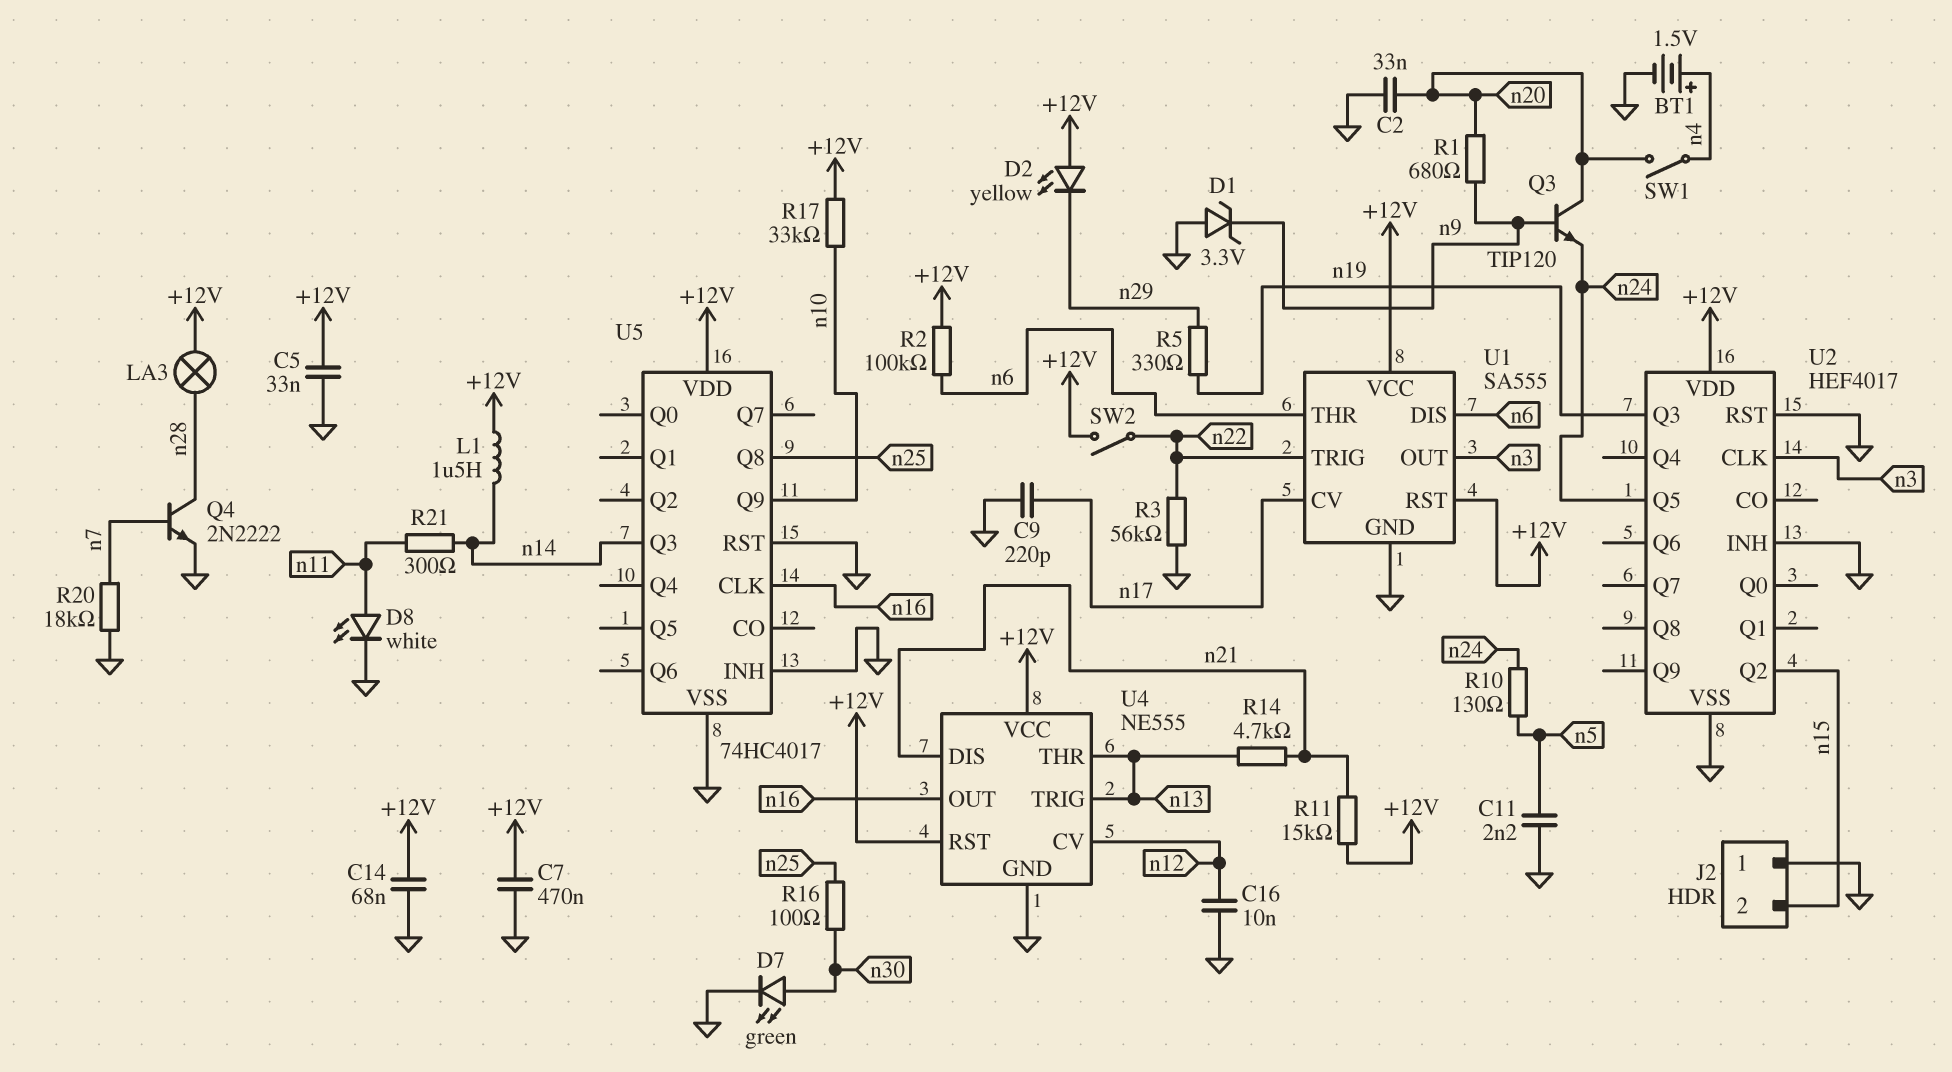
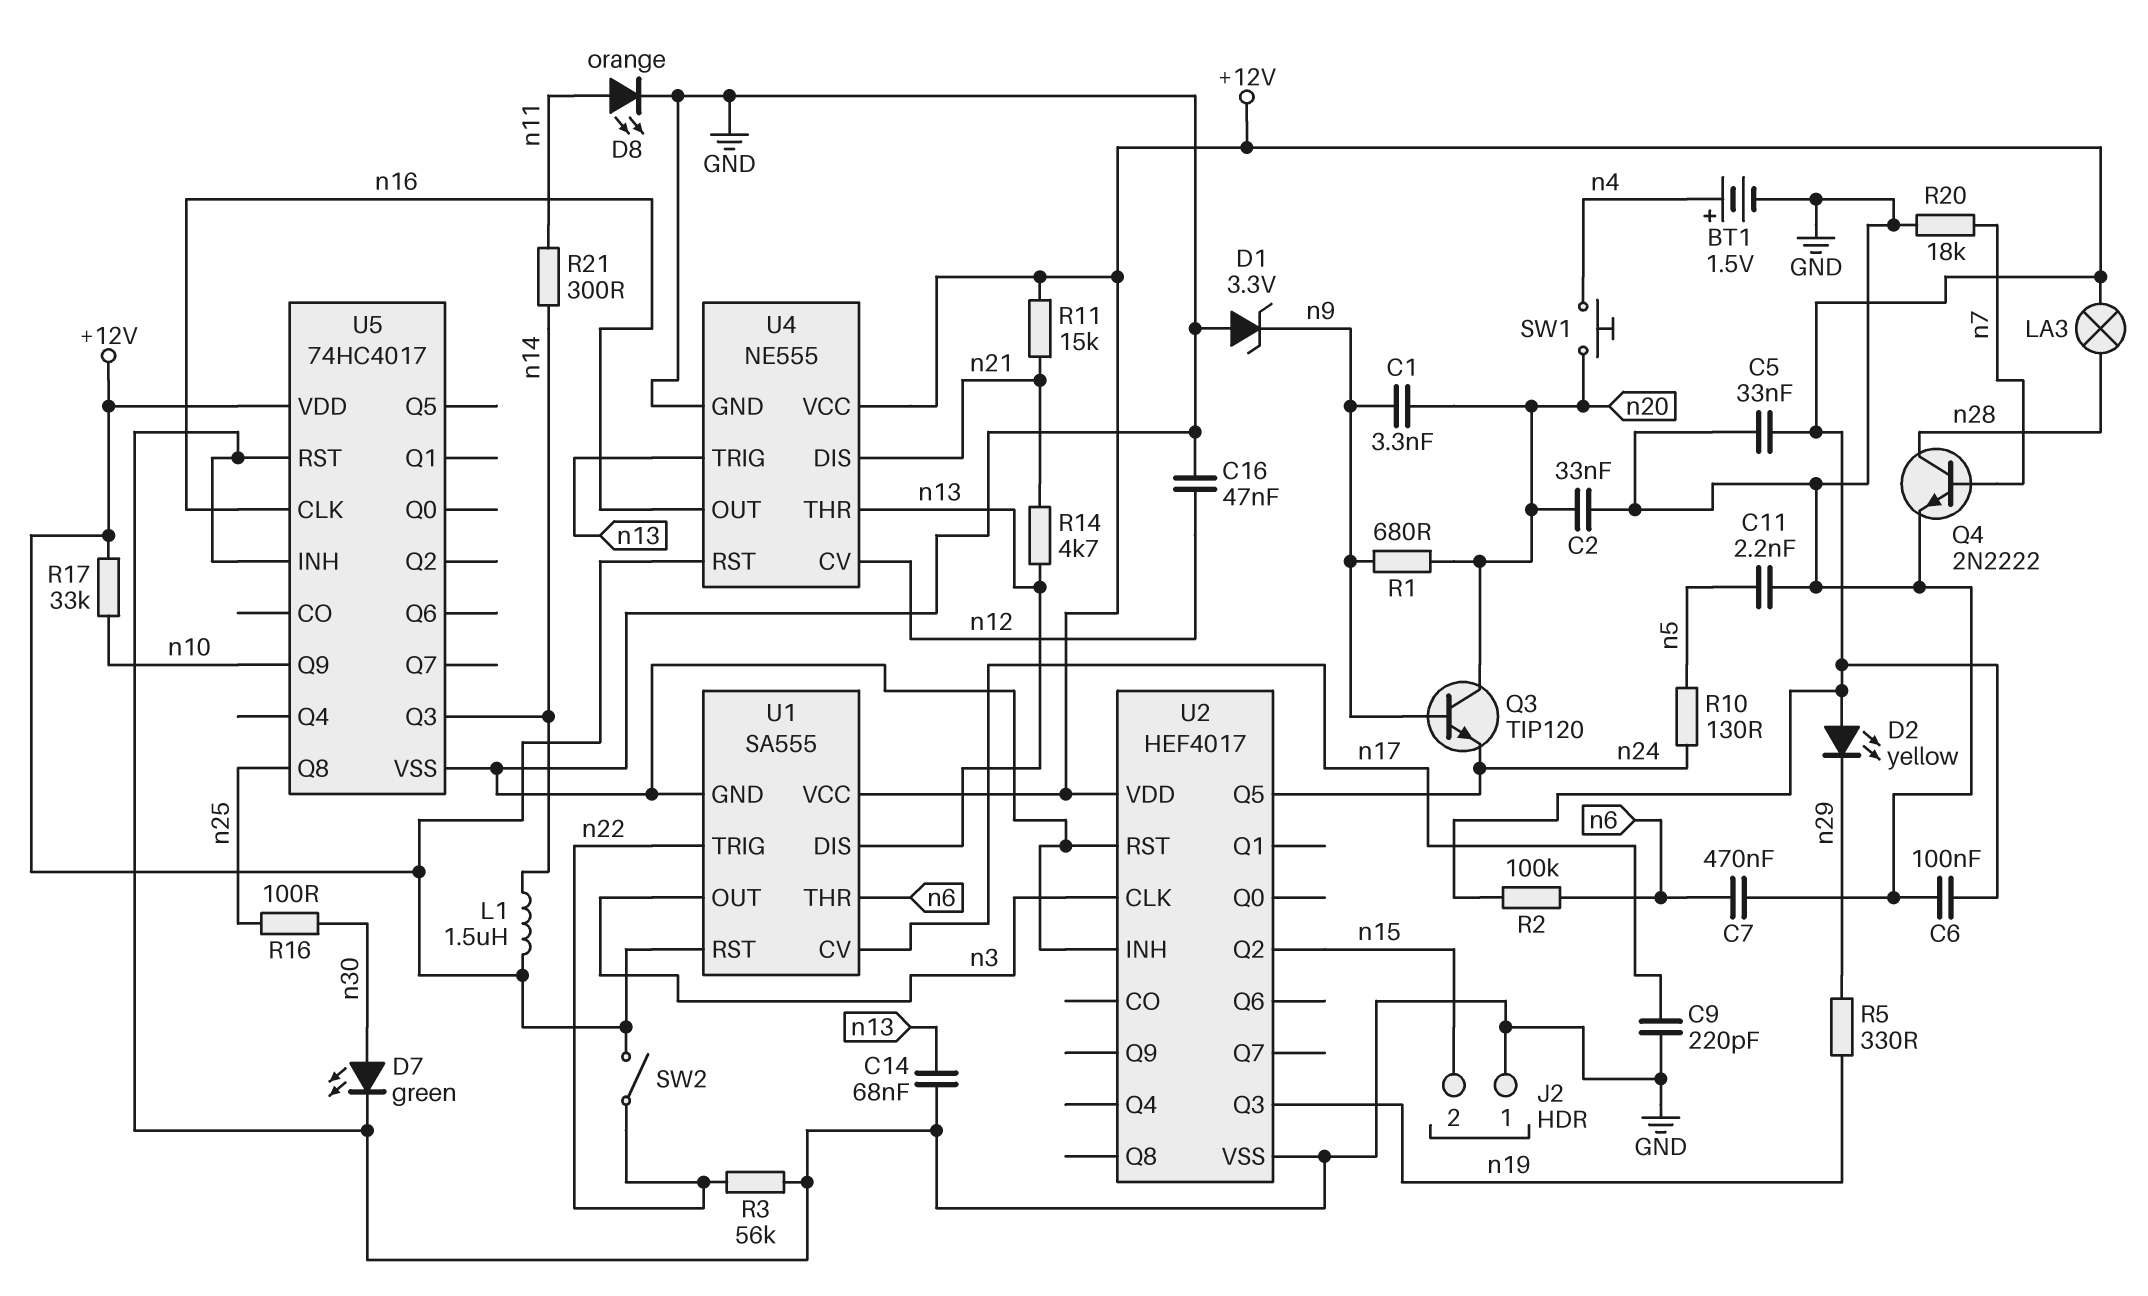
C1: none -> 3.3nF (n9, n20)
C6: none -> 100nF (+12V, GND)
C7: 470nF (+12V, GND) -> 470nF (GND, n6)
C14: 68nF (+12V, GND) -> 68nF (GND, n13)
C16: 10nF (GND, n12) -> 47nF (GND, n12)
D8: LED white (A n11, K GND) -> LED orange (A n11, K GND)
SW1: switch (n4, n20) -> button (n4, n20)
U1 pin DIS: n6 -> n13

